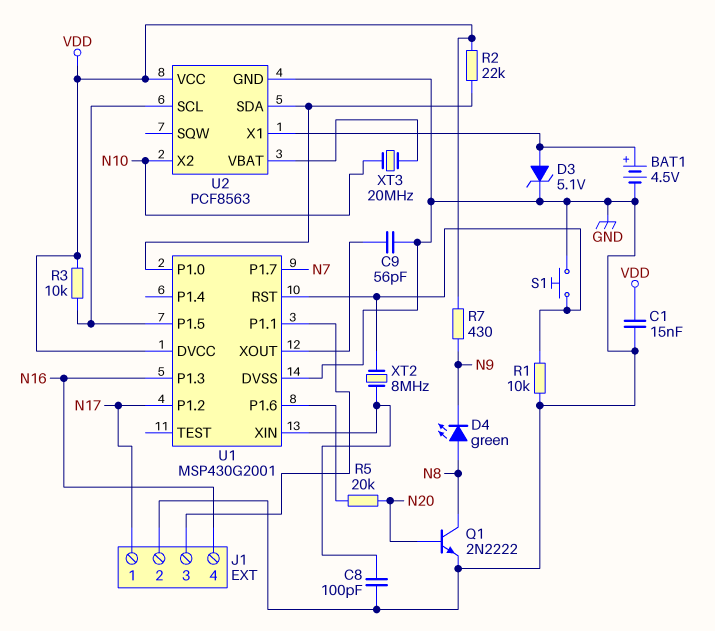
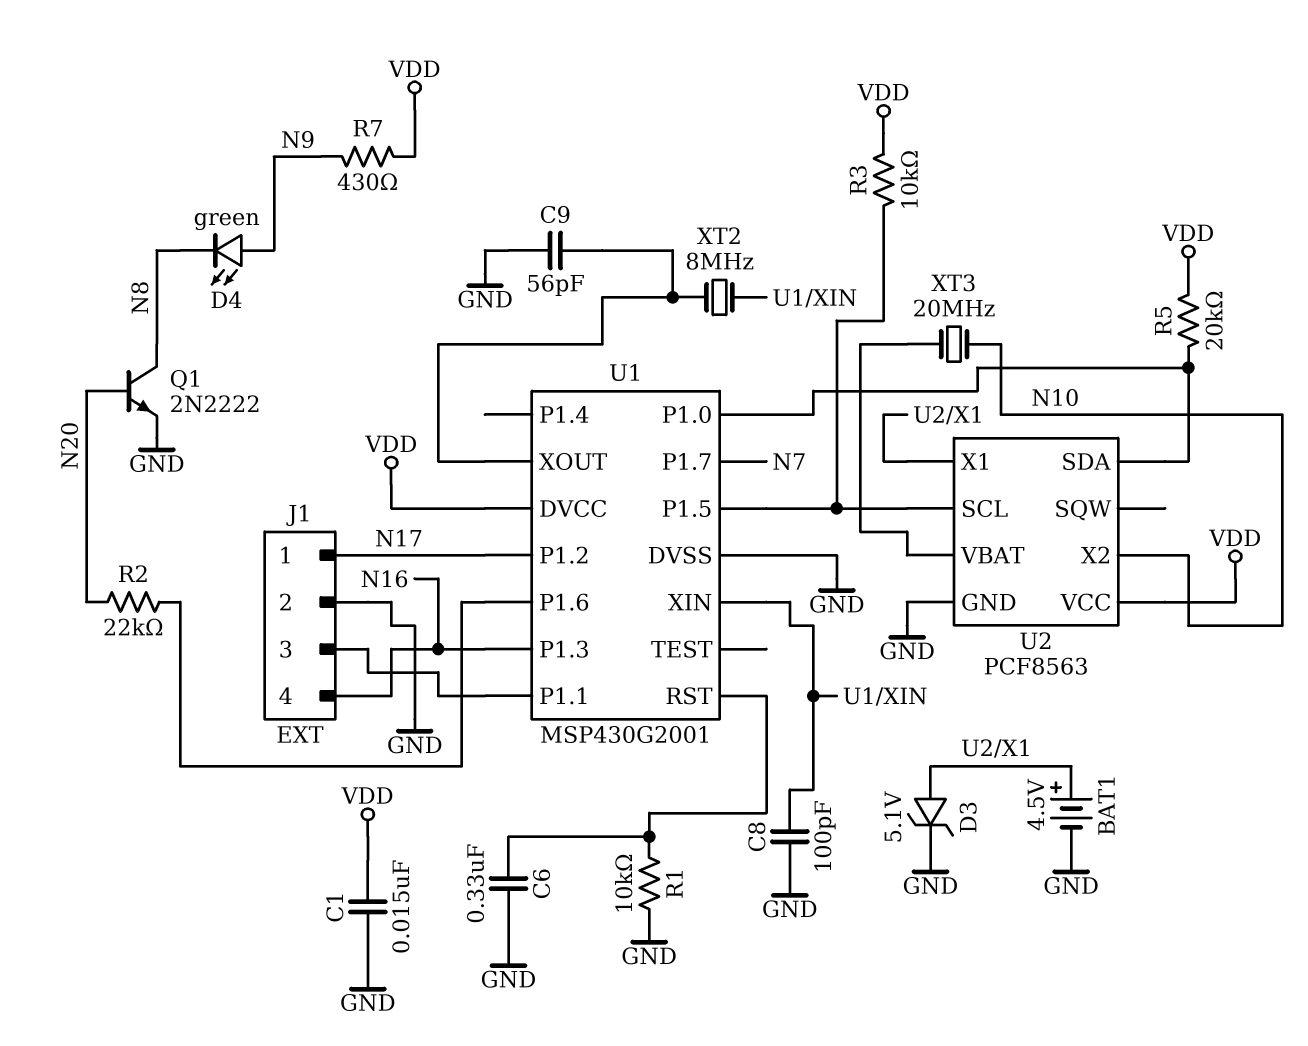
C6: none -> 330nF (GND, U1/RST)
D4: LED green (A N8, K N9) -> LED green (A N9, K N8)
R2: 22k (U1/P1.0, VDD) -> 22k (N20, U1/P1.6)
R5: 20k (N20, U1/P1.6) -> 20k (U1/P1.0, VDD)
S1: button (GND, U1/RST) -> none
XT2: 8MHz (U1/RST, U1/XIN) -> 8MHz (U1/XIN, U1/XOUT)

